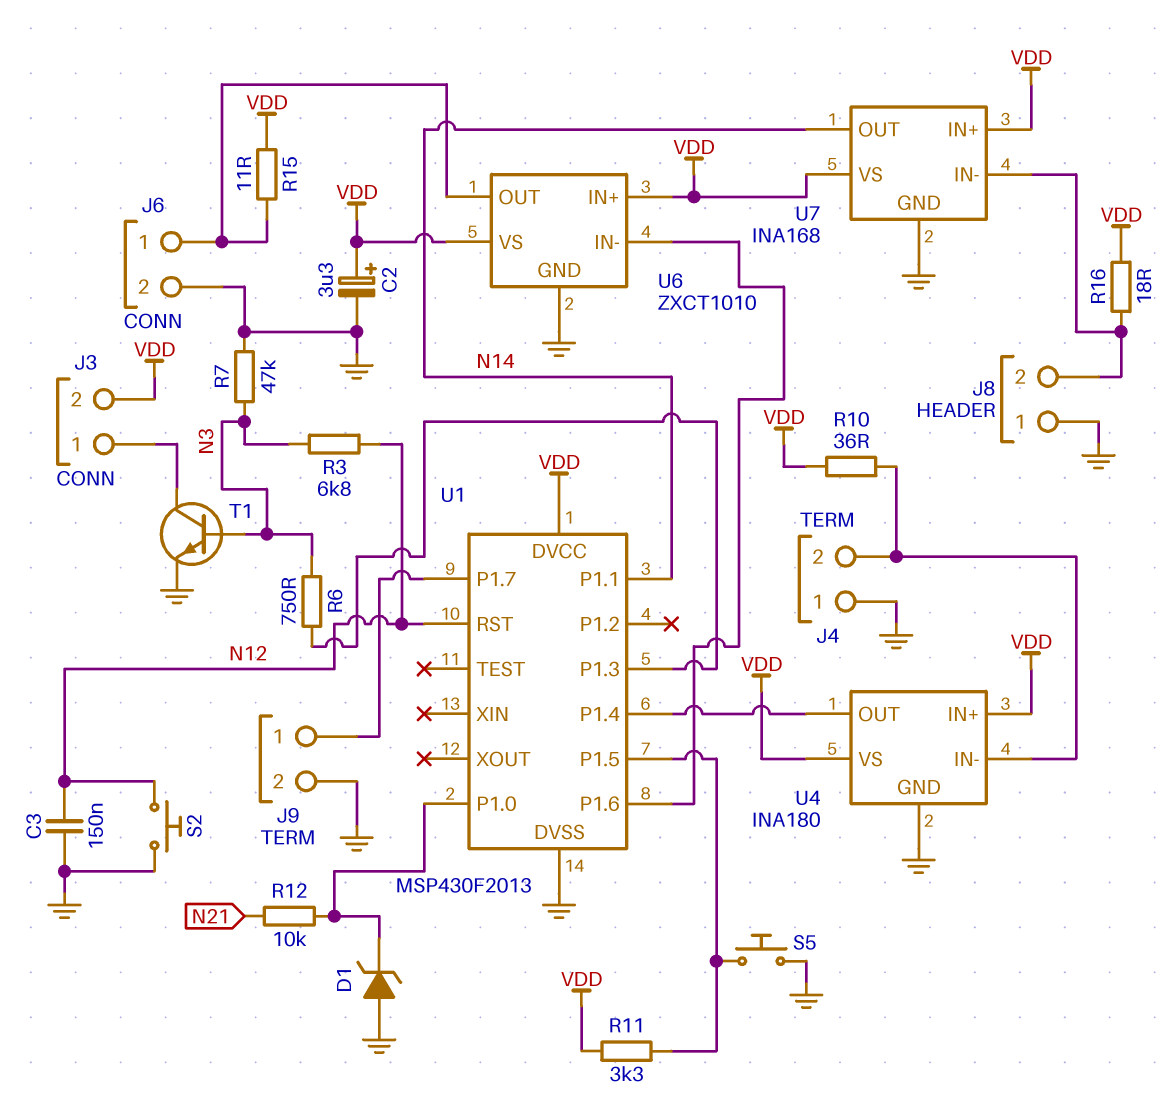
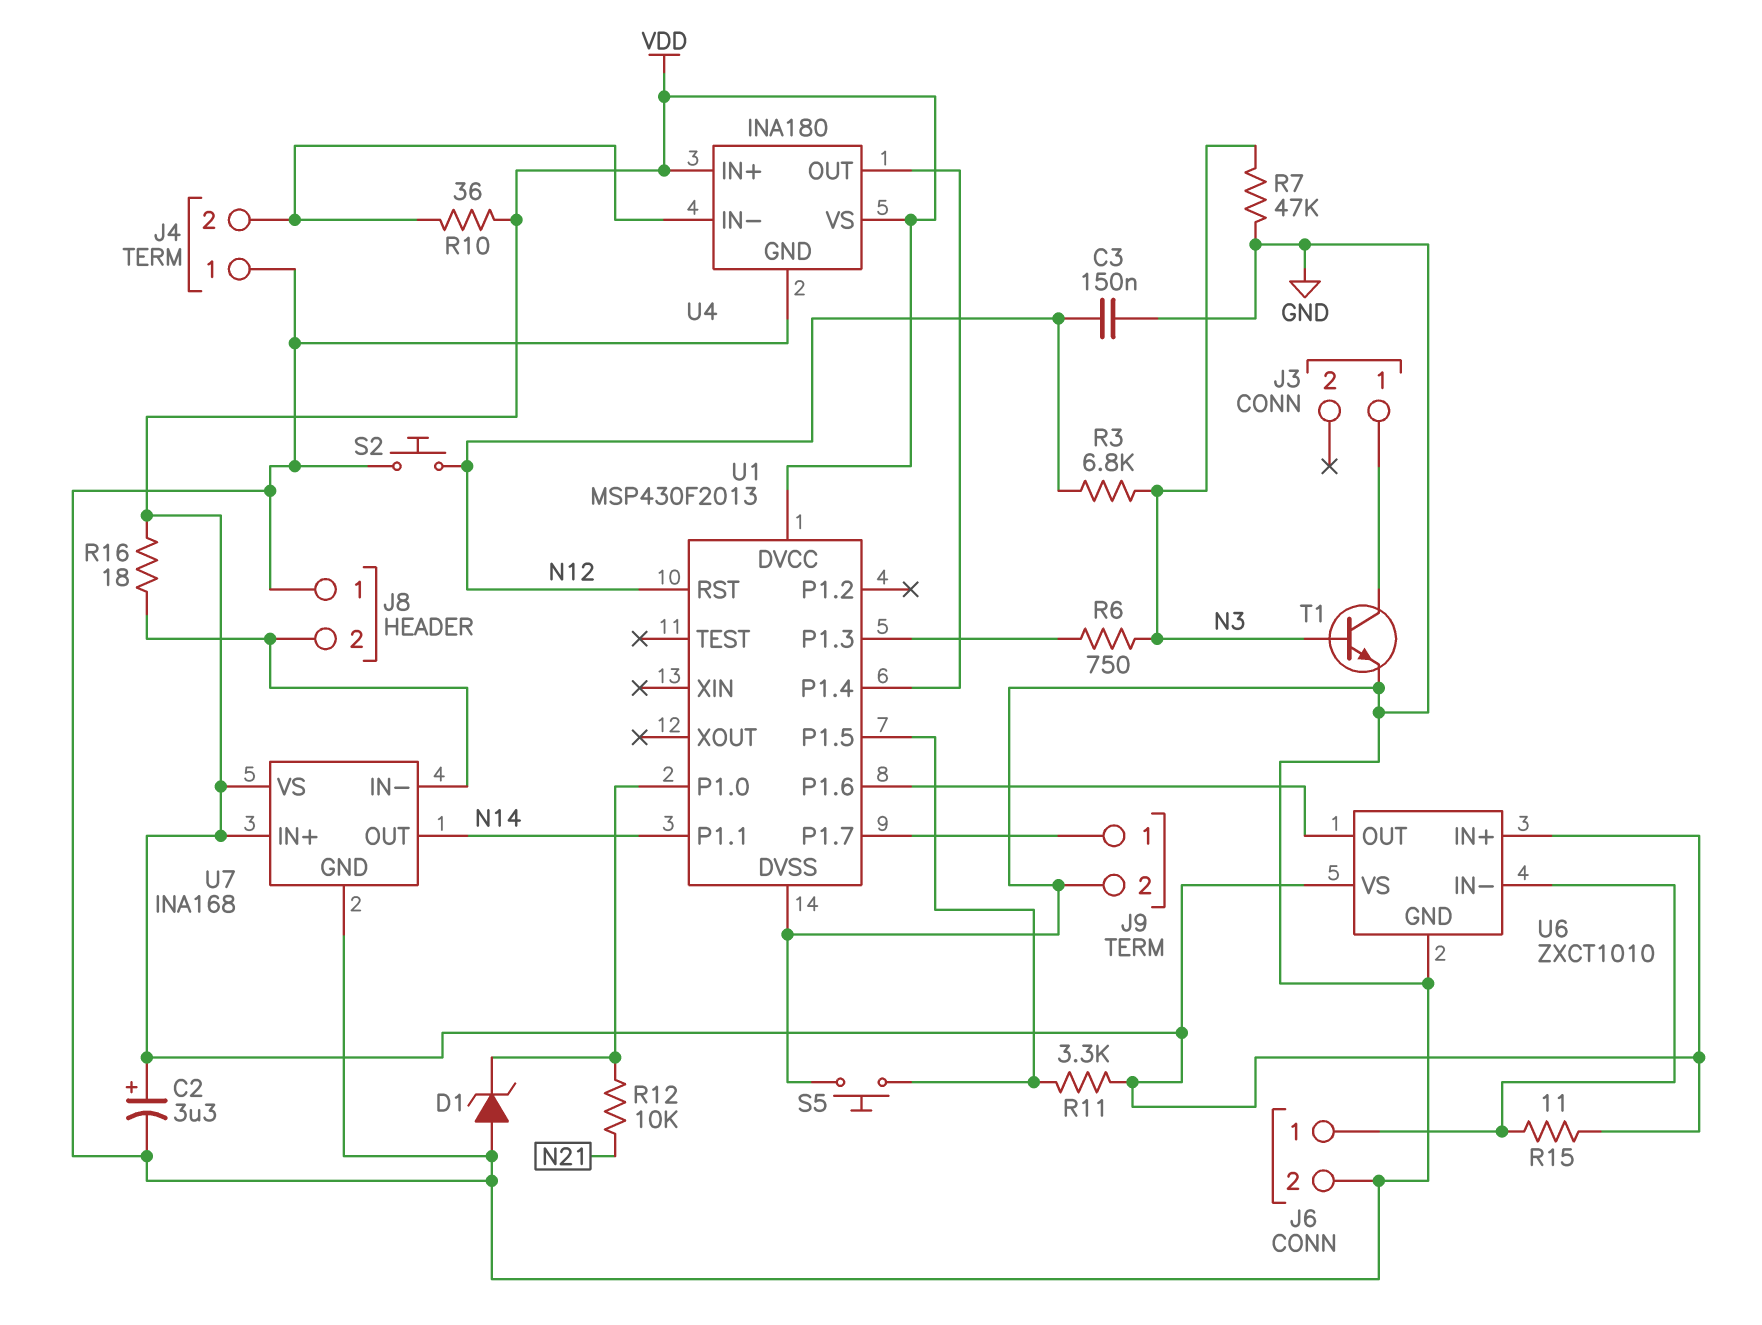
J3 pin 2: VDD -> none
U6 pin IN-: U1/P1.6 -> J6/1
U6 pin OUT: J6/1 -> U1/P1.6

